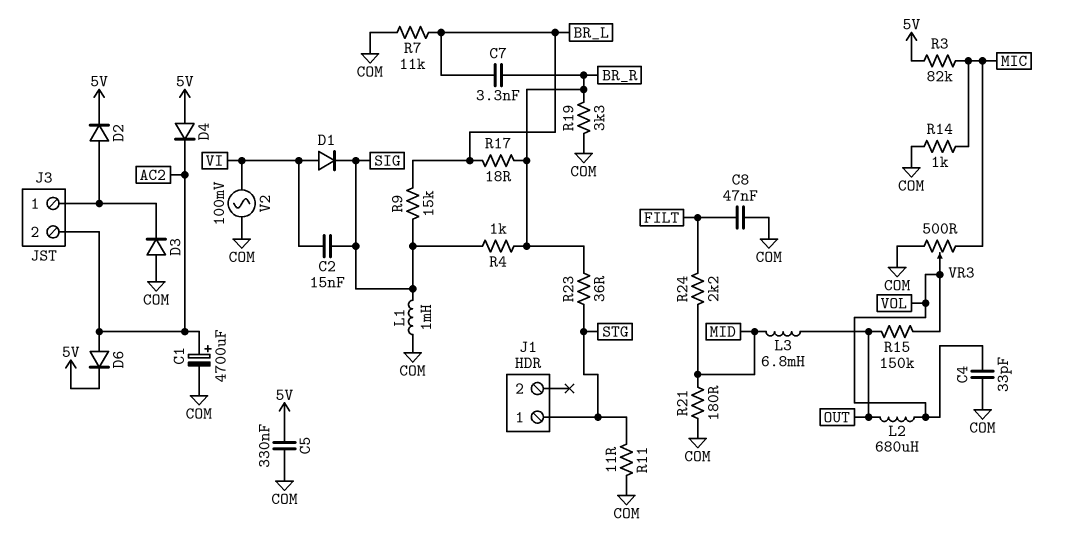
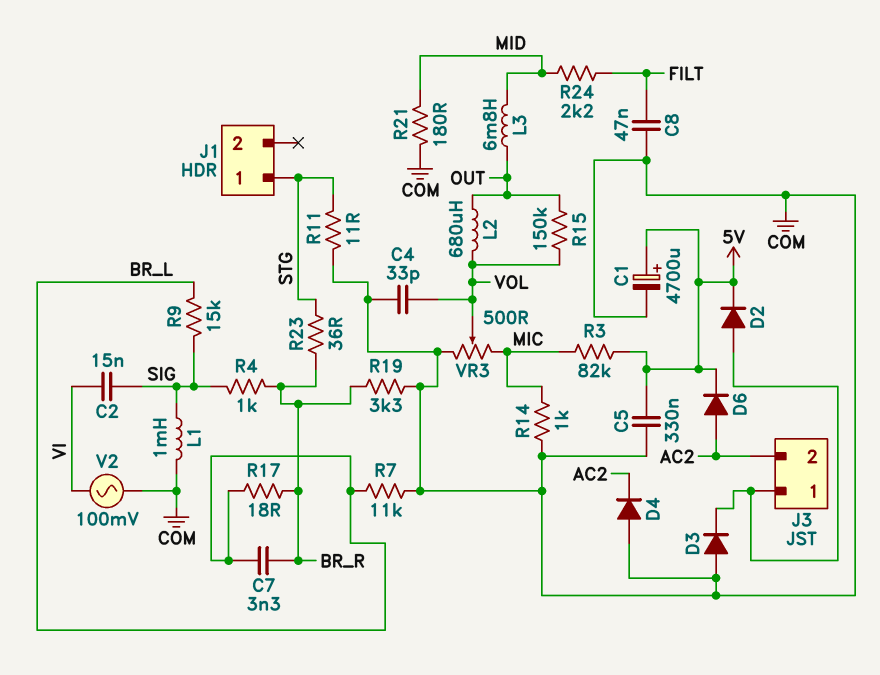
C1: 4700uF (plus AC2, minus COM) -> 4700uF (plus 5V, minus COM)
D1: diode (A VI, K SIG) -> none
D4: diode (A 5V, K AC2) -> diode (A COM, K AC2)

